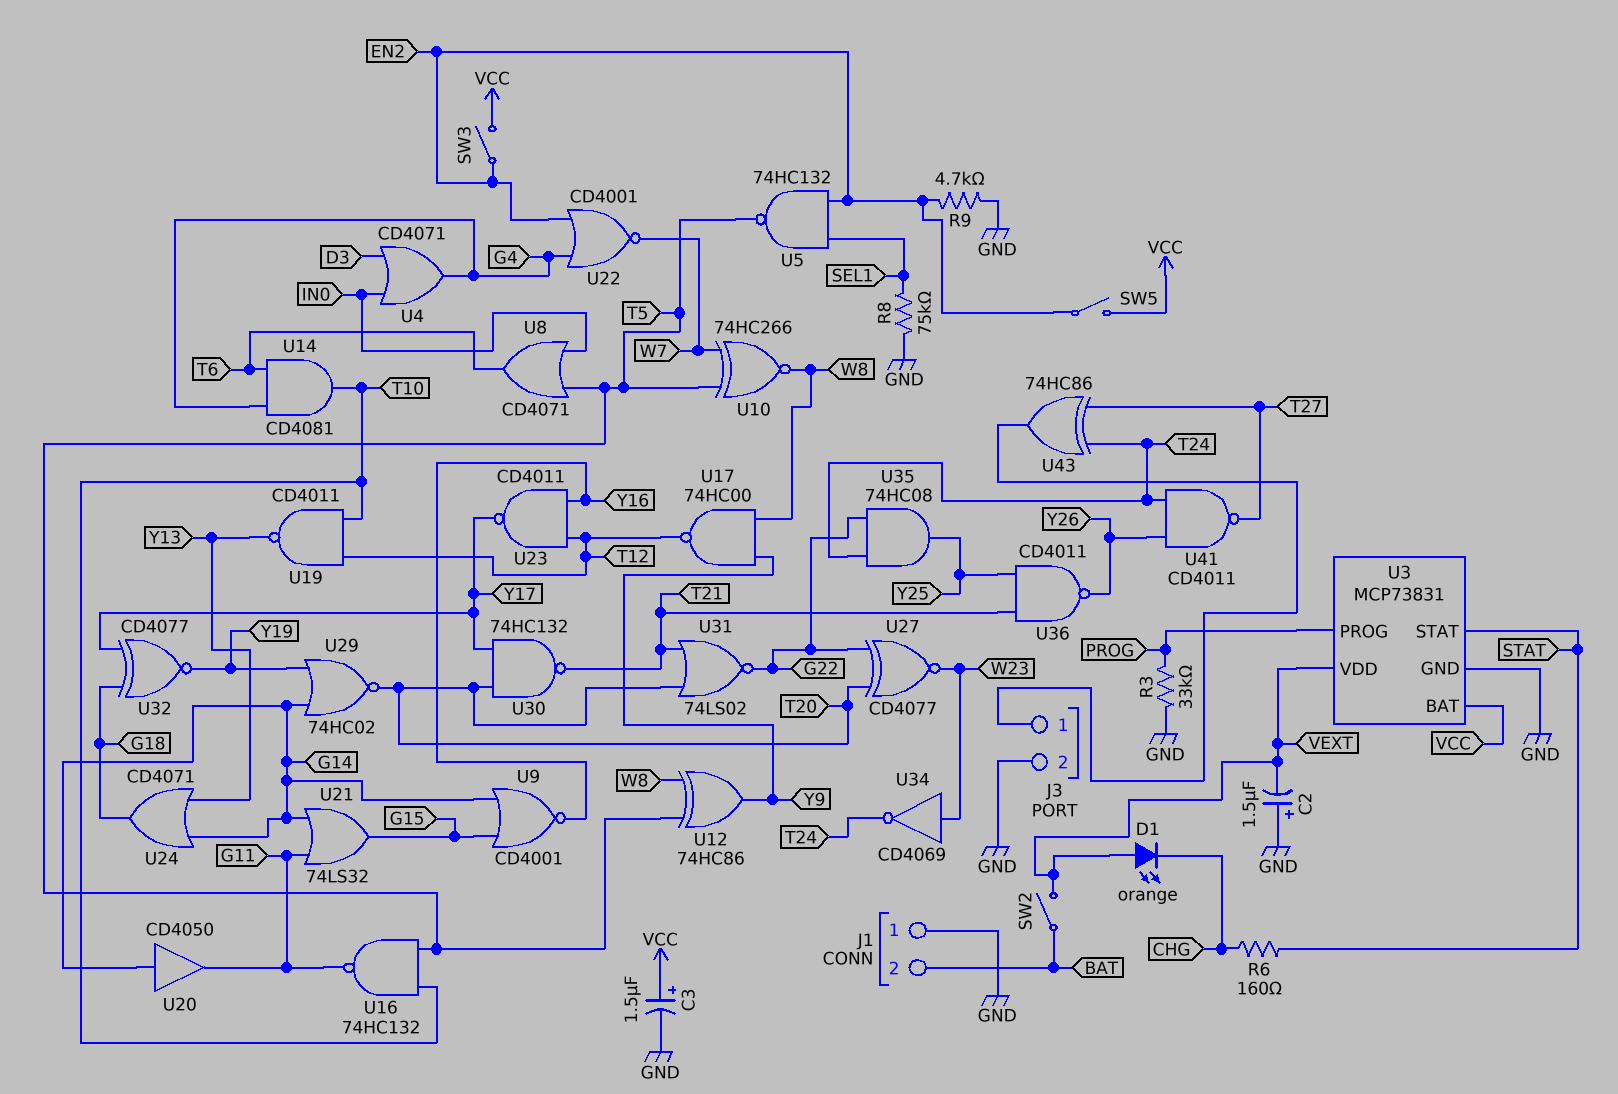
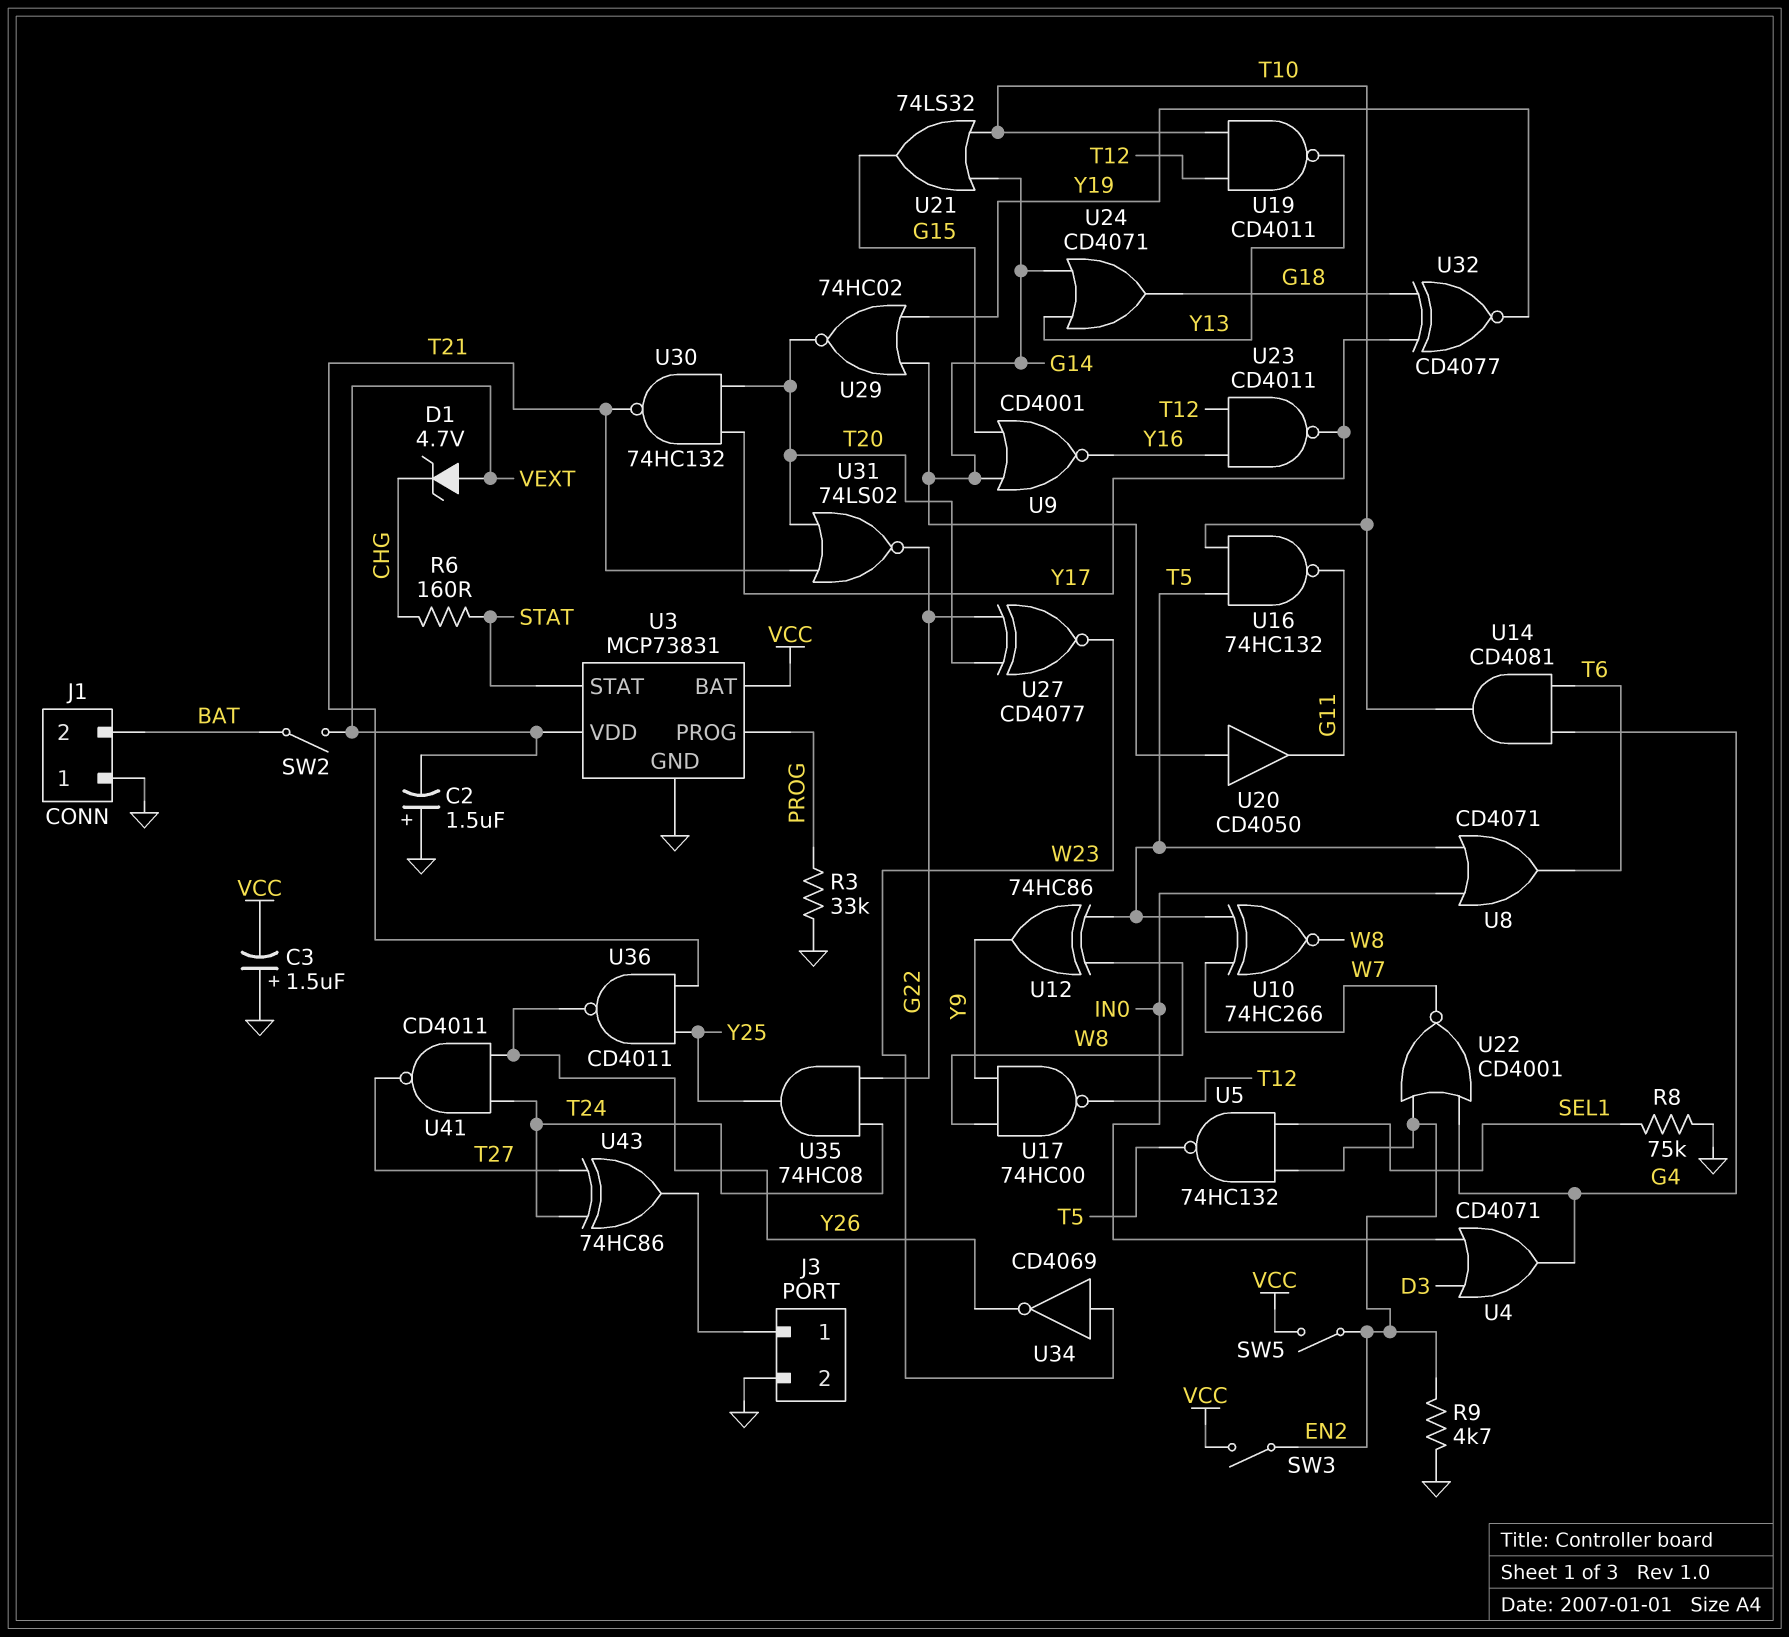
C3: 1.5uF (plus VCC, minus GND) -> 1.5uF (plus GND, minus VCC)
D1: LED orange (A VEXT, K CHG) -> zener 4.7V (A VEXT, K CHG)
U21: OR 74LS32 (in G11, in G14, out G15) -> OR 74LS32 (in G14, in T10, out G15)
U34: NOT CD4069 (in W23, out T24) -> NOT CD4069 (in W23, out Y26)

